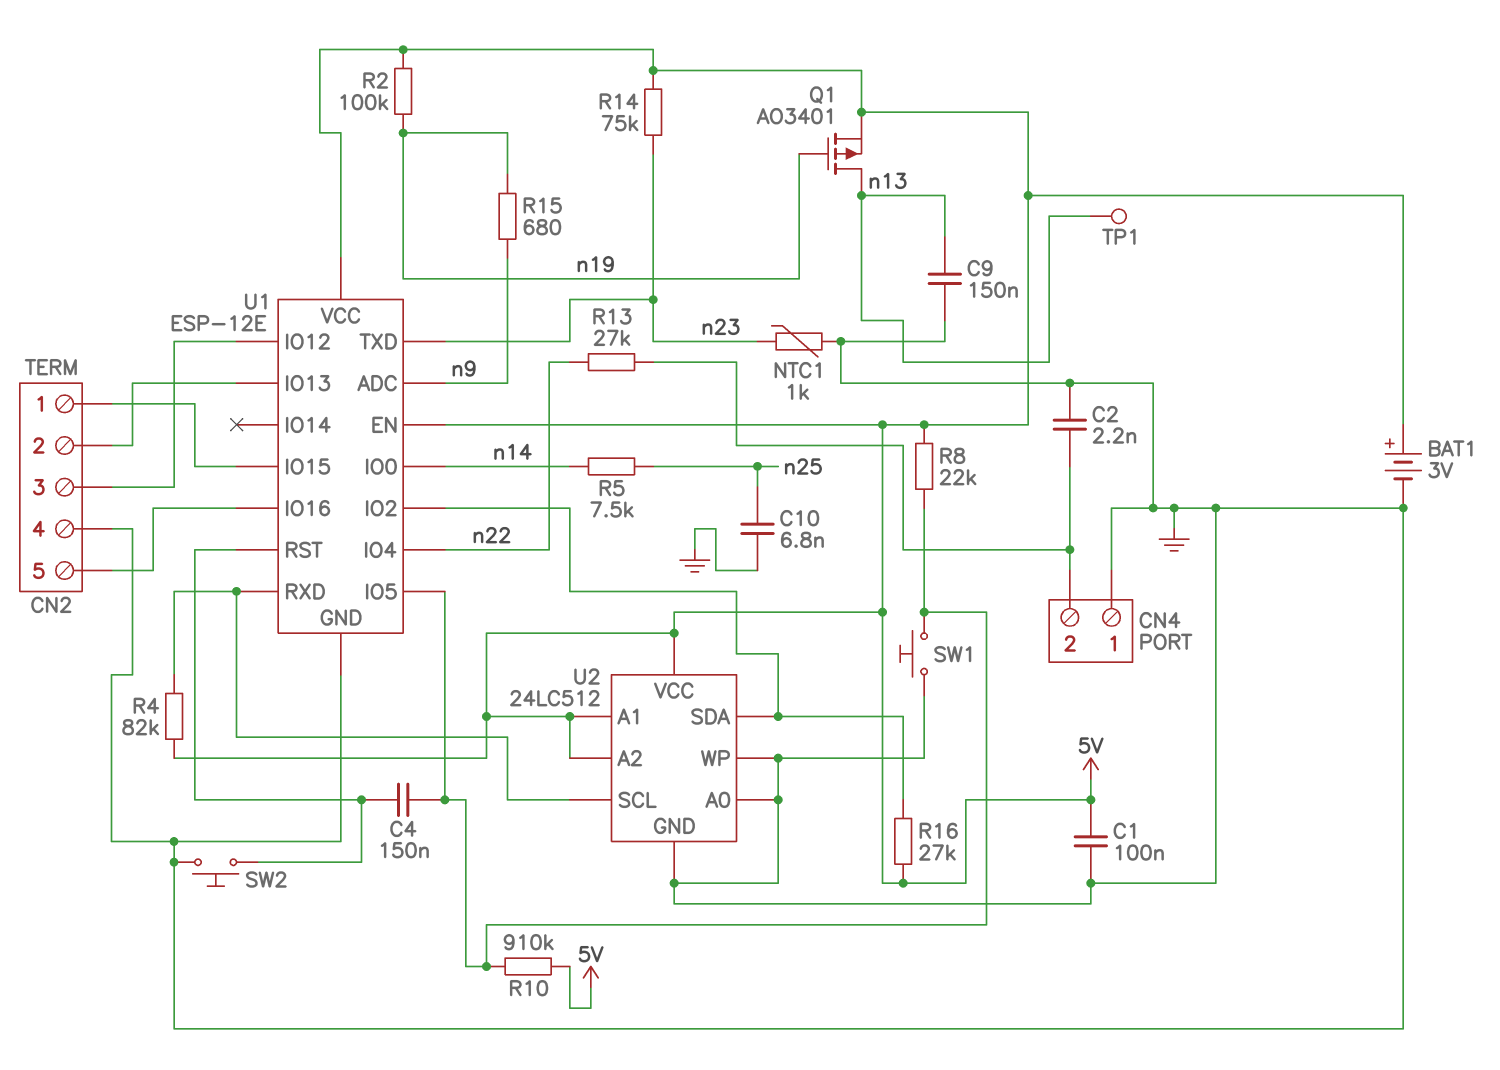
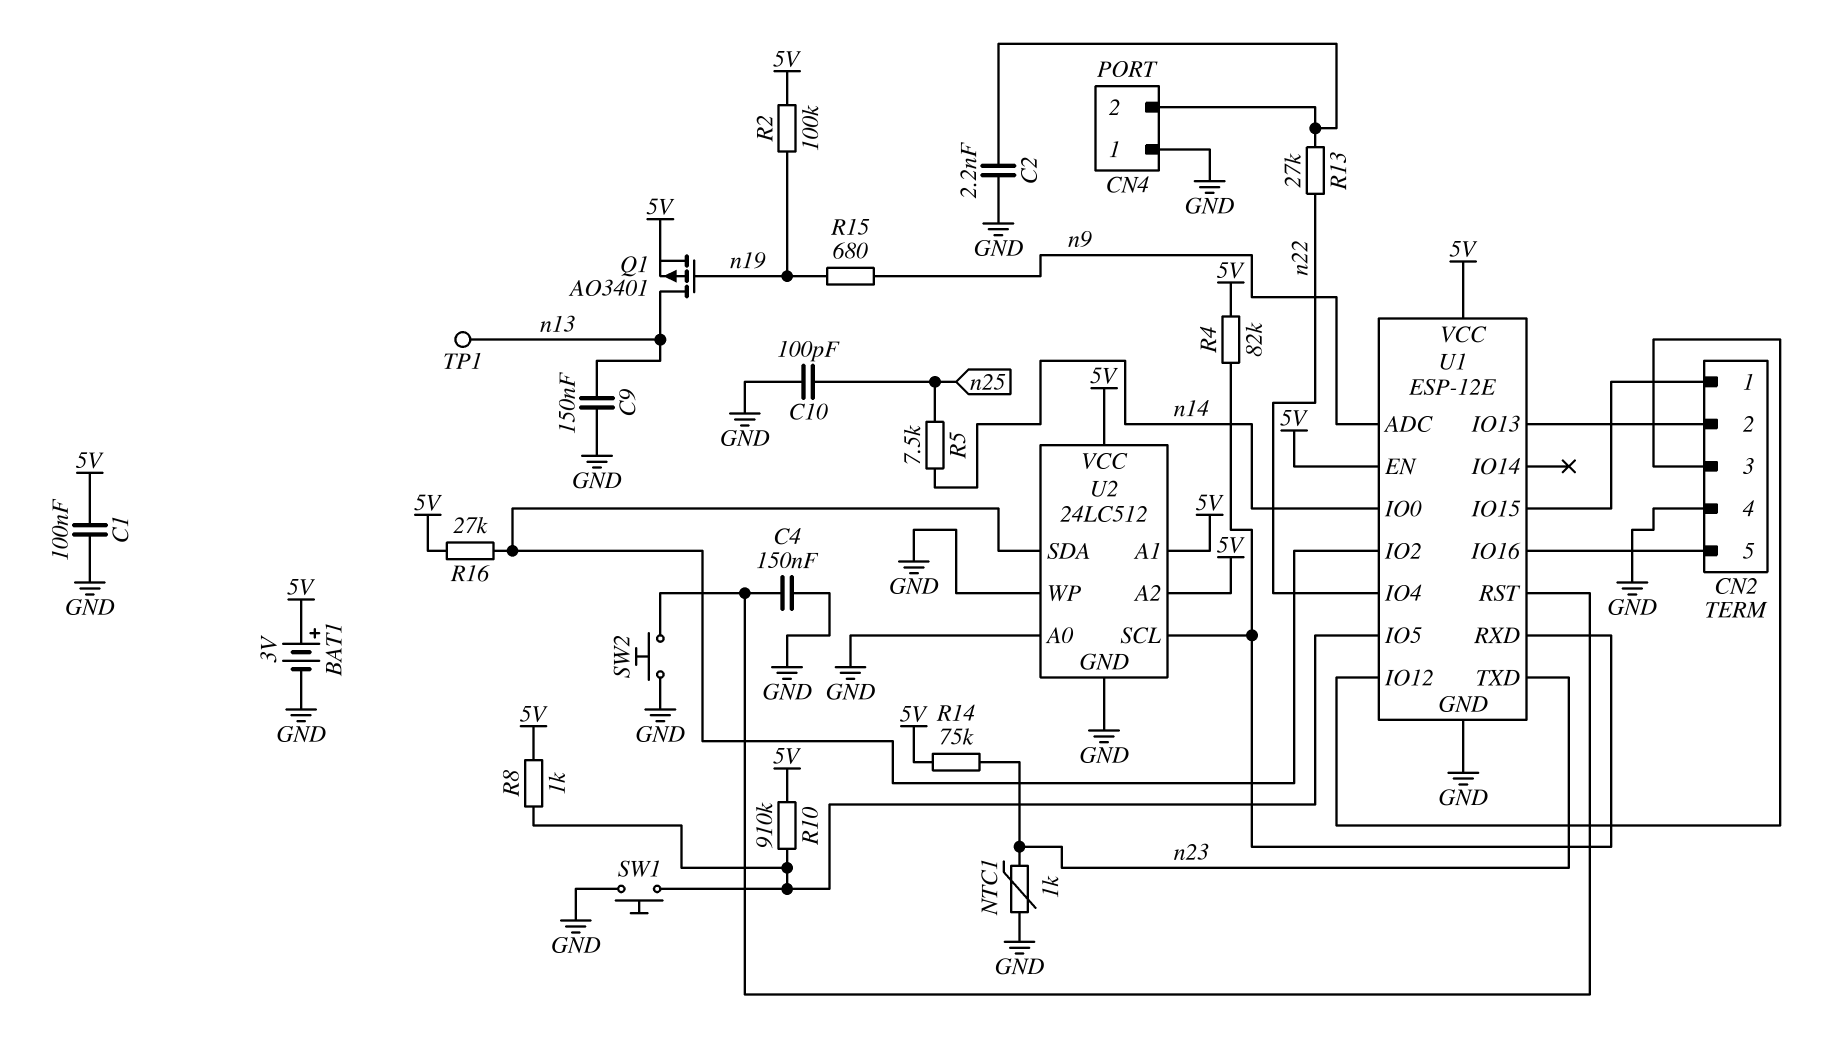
C4: 150nF (U1/IO5, U1/RST) -> 150nF (GND, U1/RST)
C10: 6.8nF (GND, n25) -> 100pF (GND, n25)
R8: 22k (5V, U1/IO5) -> 1k (5V, U1/IO5)

